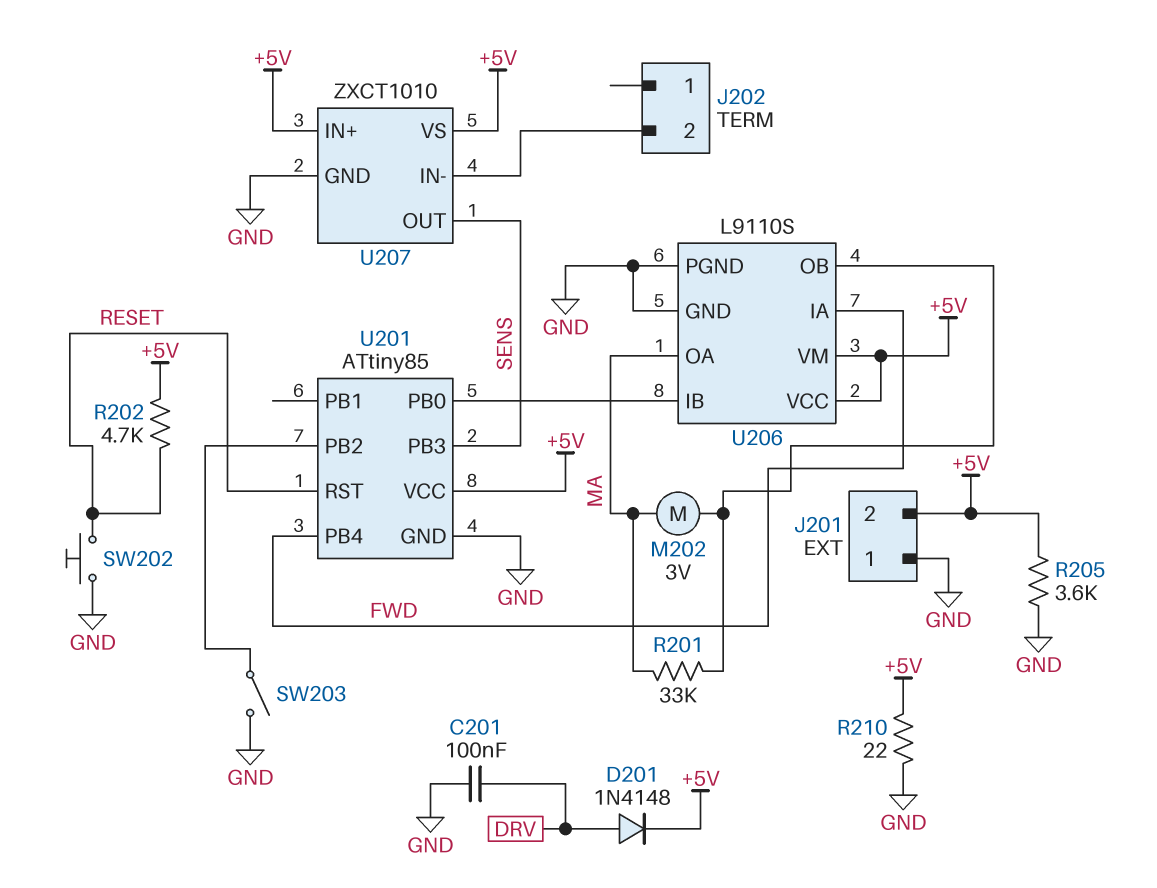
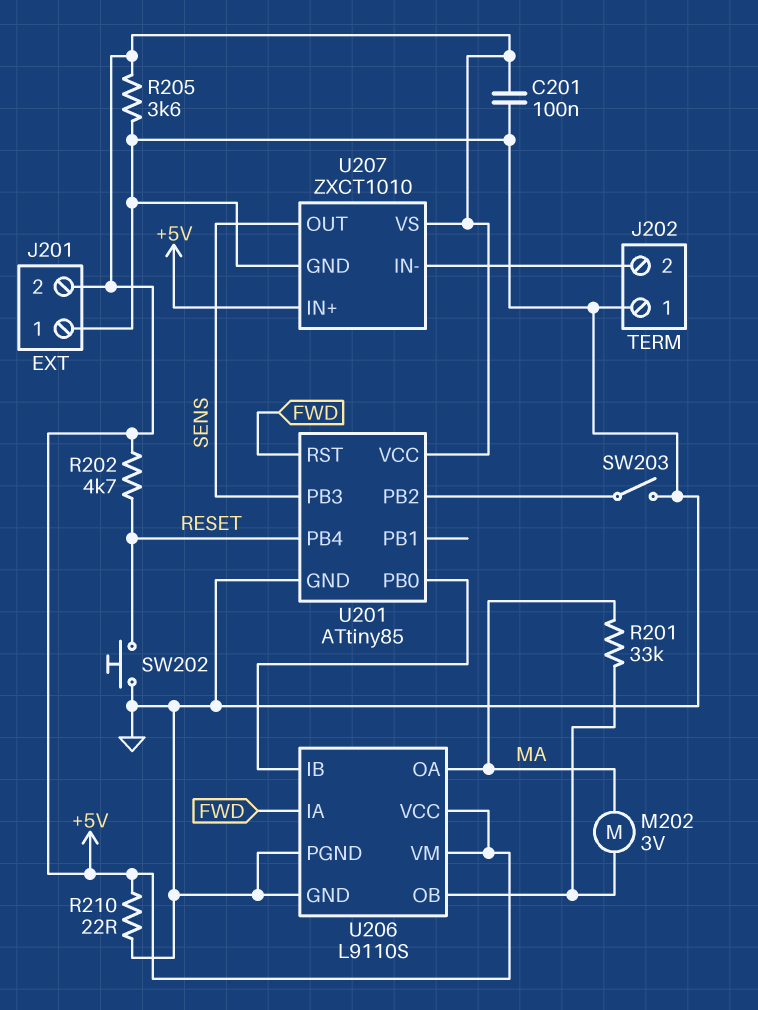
C201: 100nF (DRV, GND) -> 100nF (+5V, GND)
D201: diode 1N4148 (A DRV, K +5V) -> none
J202 pin 1: none -> GND
U201 pin PB4: FWD -> RESET
U201 pin RST: RESET -> FWD

